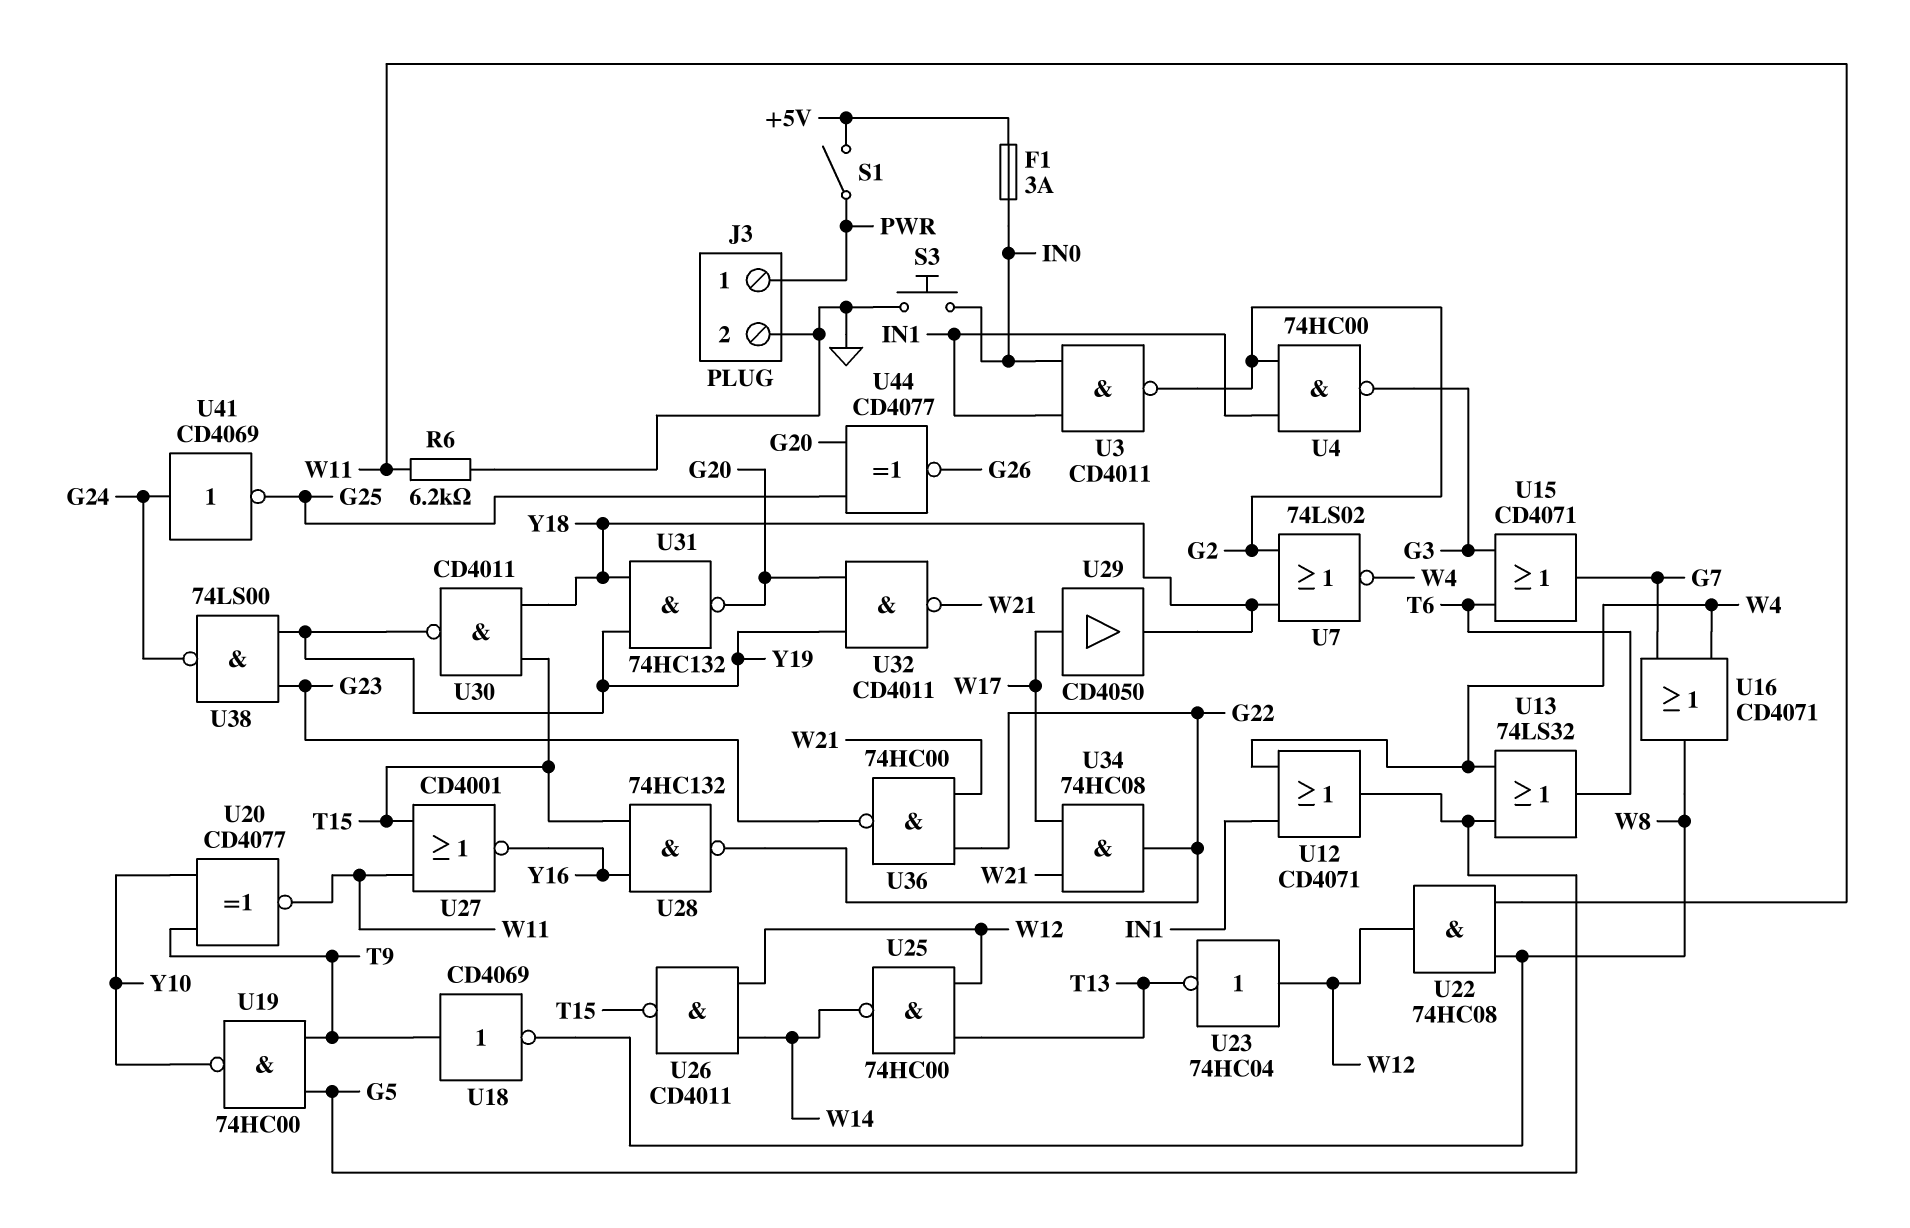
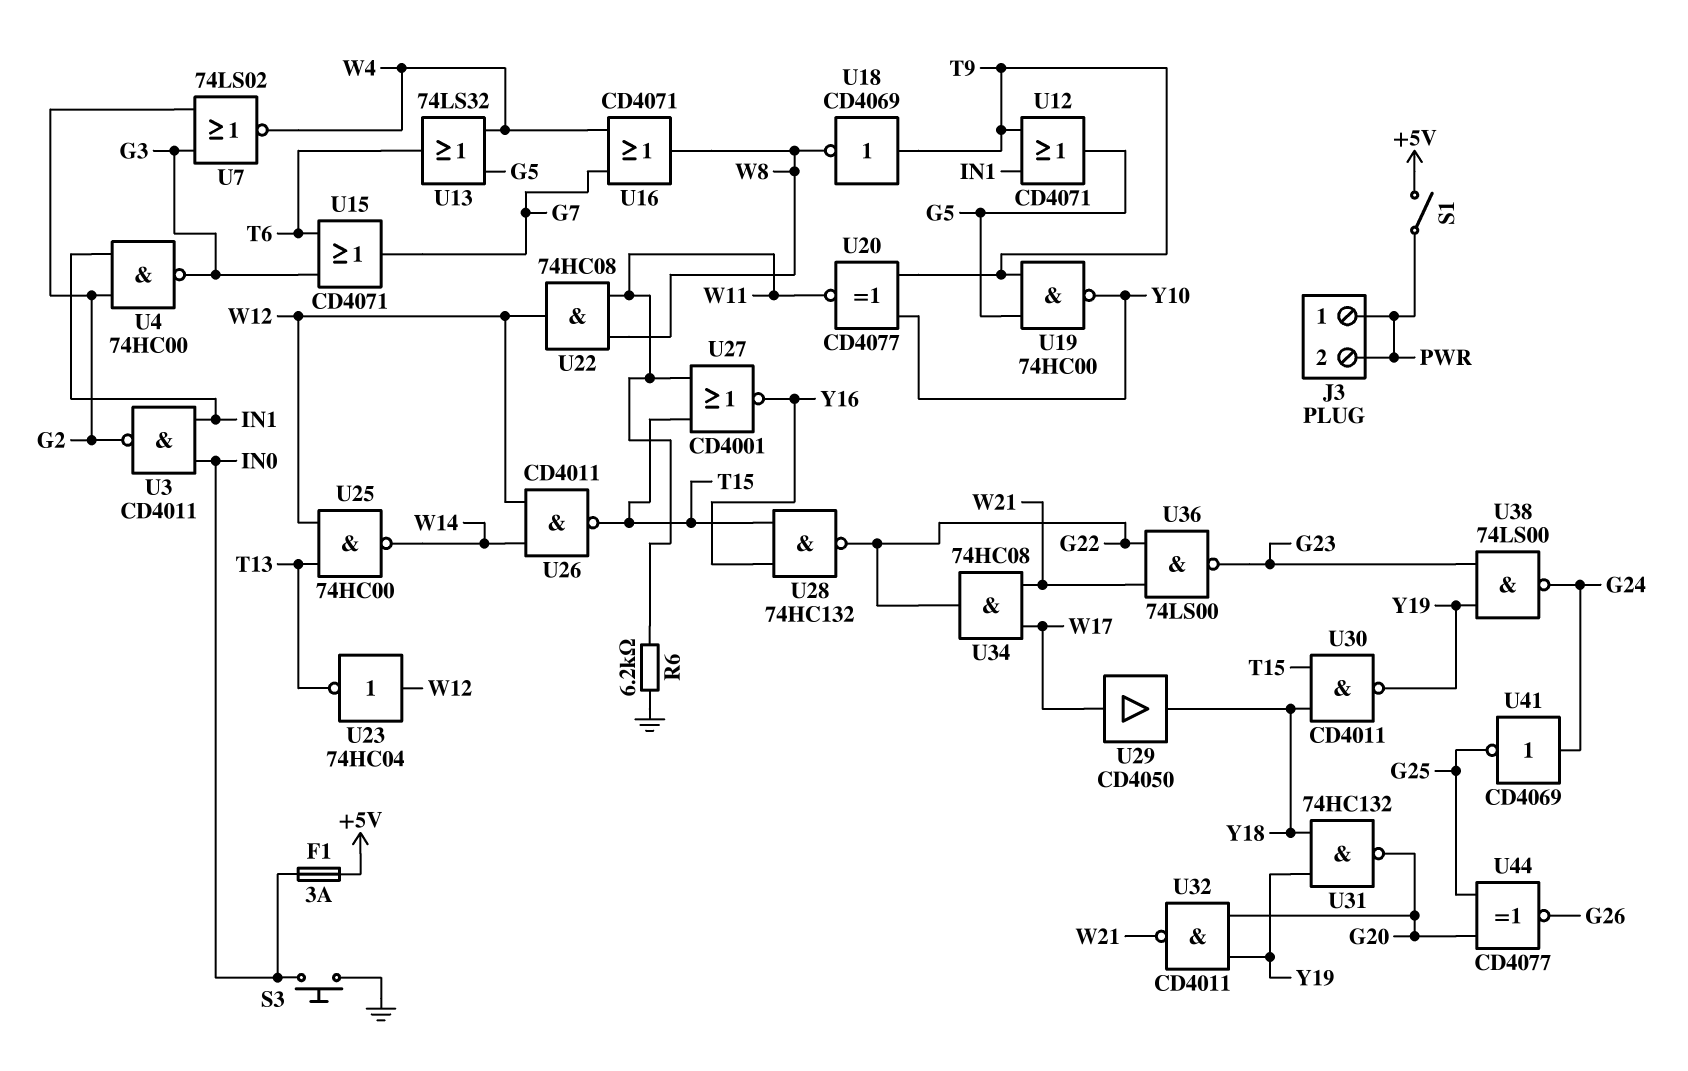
J3 pin 2: GND -> PWR
U7: NOR 74LS02 (in G2, in Y18, out W4) -> NOR 74LS02 (in G2, in G3, out W4)
U12: OR CD4071 (in IN1, in W4, out G5) -> OR CD4071 (in IN1, in T9, out G5)
U36: NAND 74HC00 (in G22, in W21, out G23) -> NAND 74LS00 (in G22, in W21, out G23)

